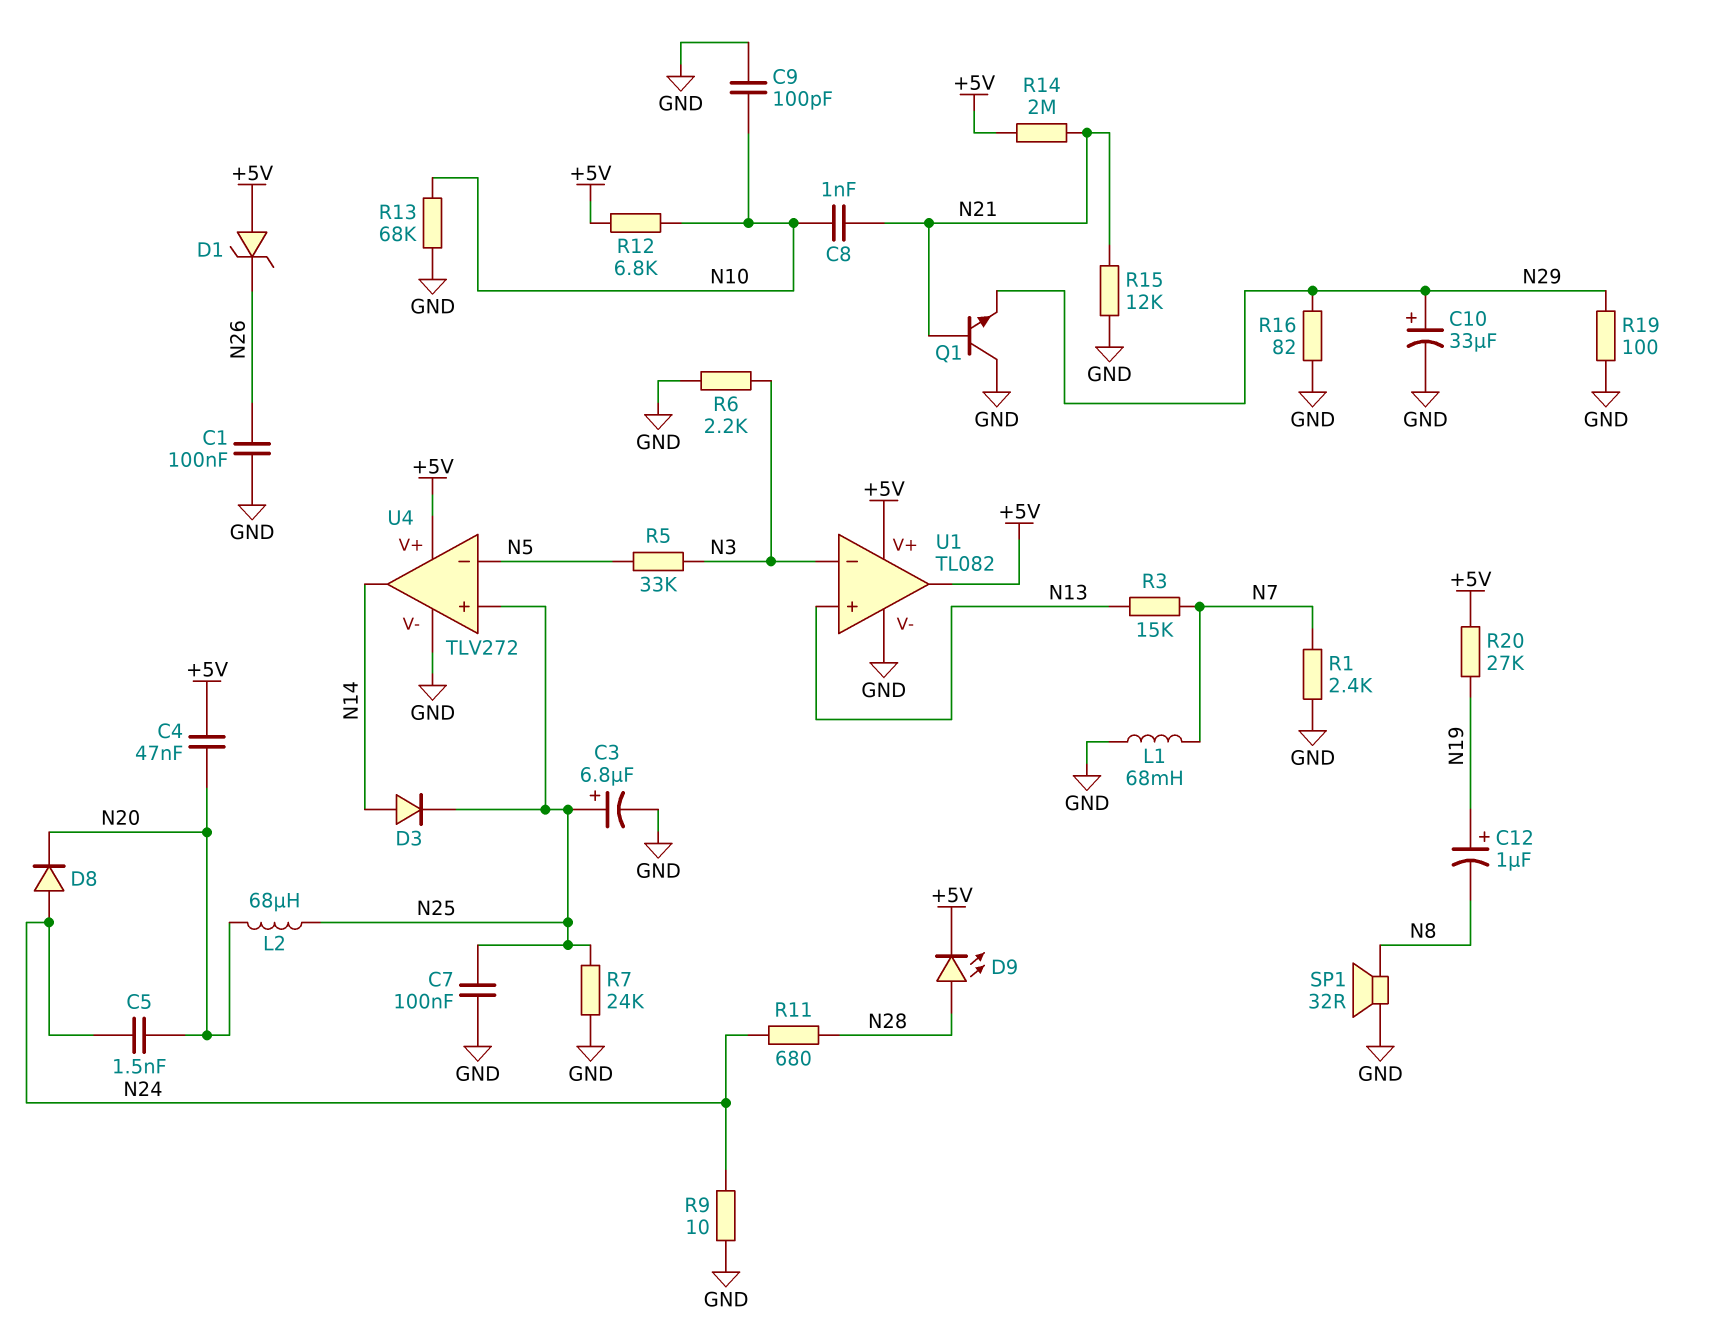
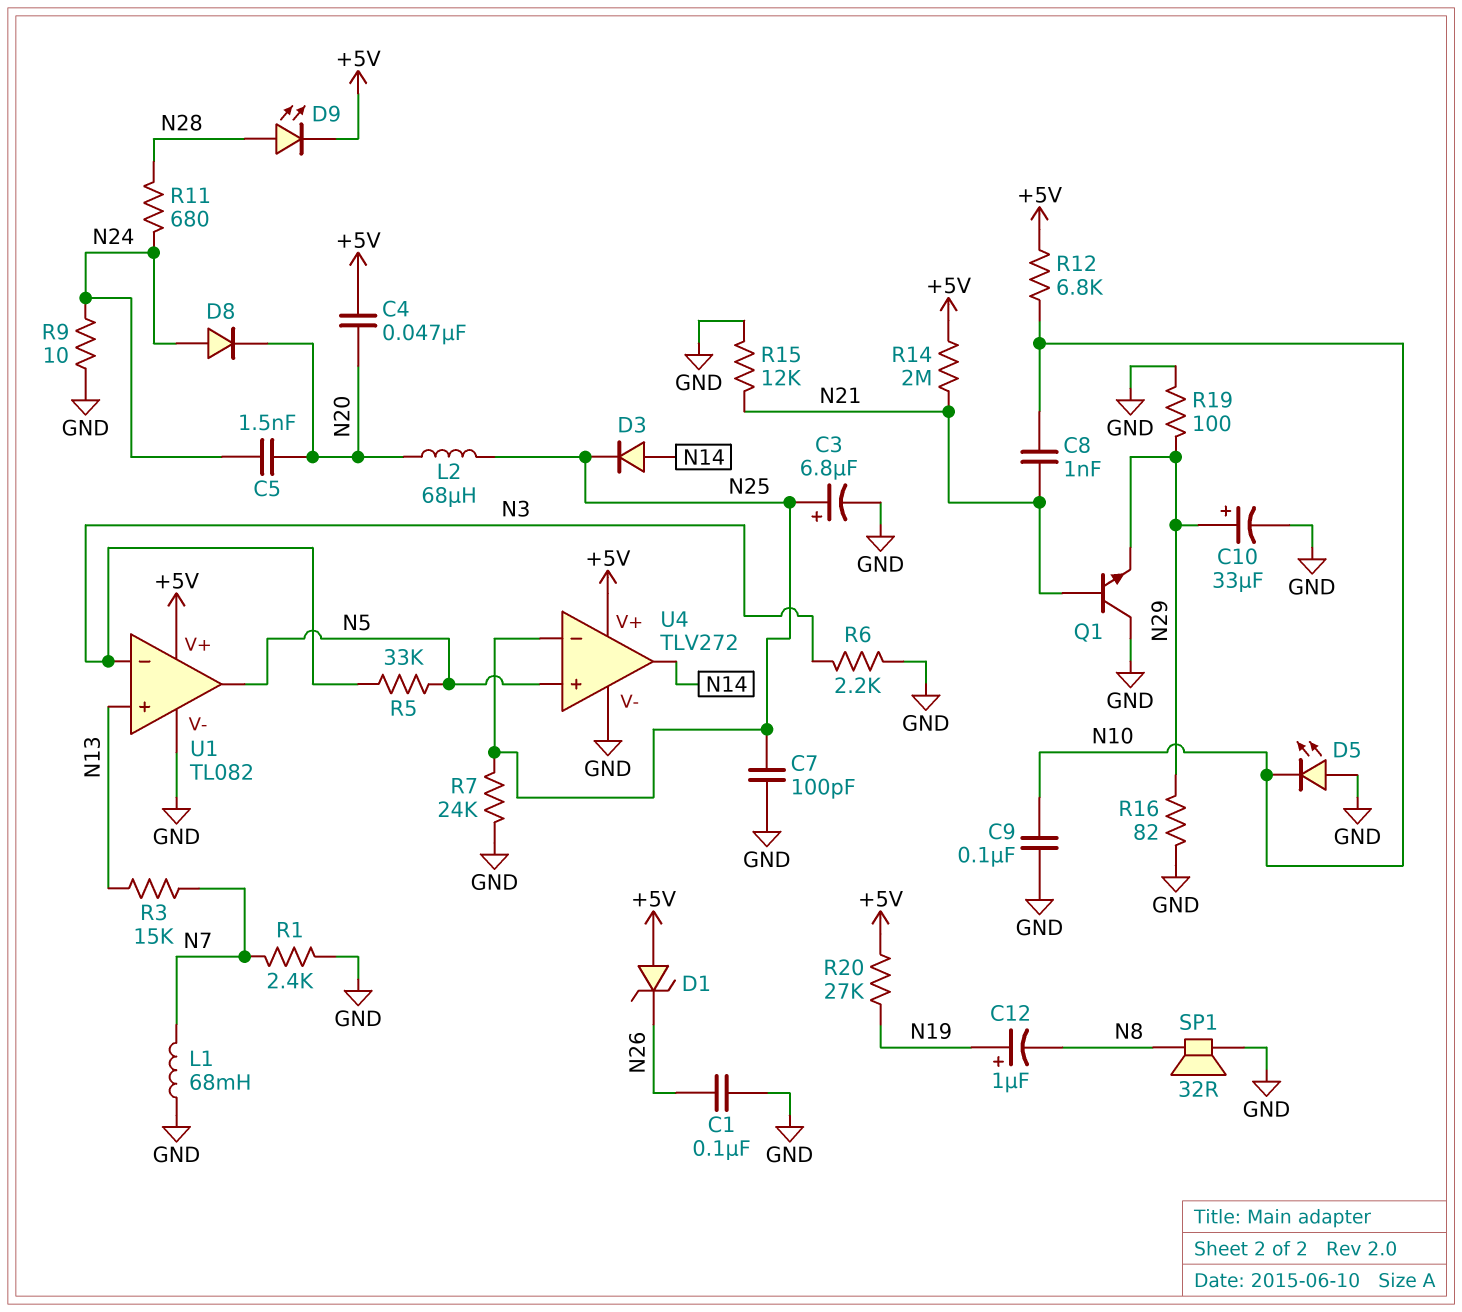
C7: 100nF (GND, N25) -> 100pF (GND, N25)
C9: 100pF (GND, N10) -> 100nF (GND, N10)
D5: none -> LED (A GND, K N10)
R13: 68k (GND, N10) -> none
U1 pin out: +5V -> N5
U4 pin in+: N25 -> N5
U4 pin in-: N5 -> N25

